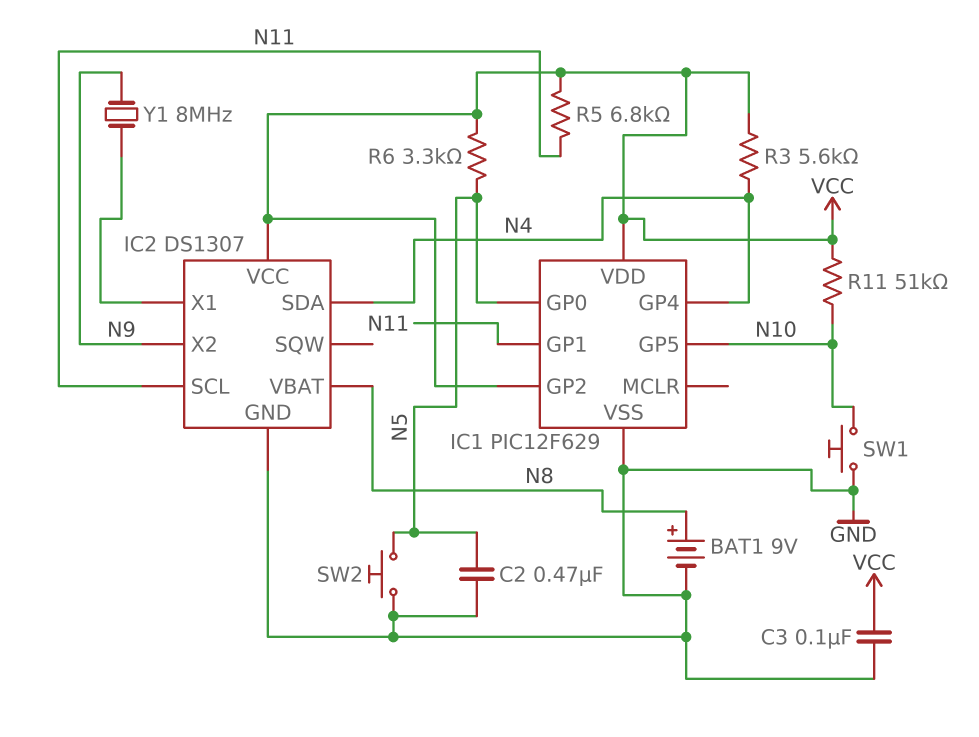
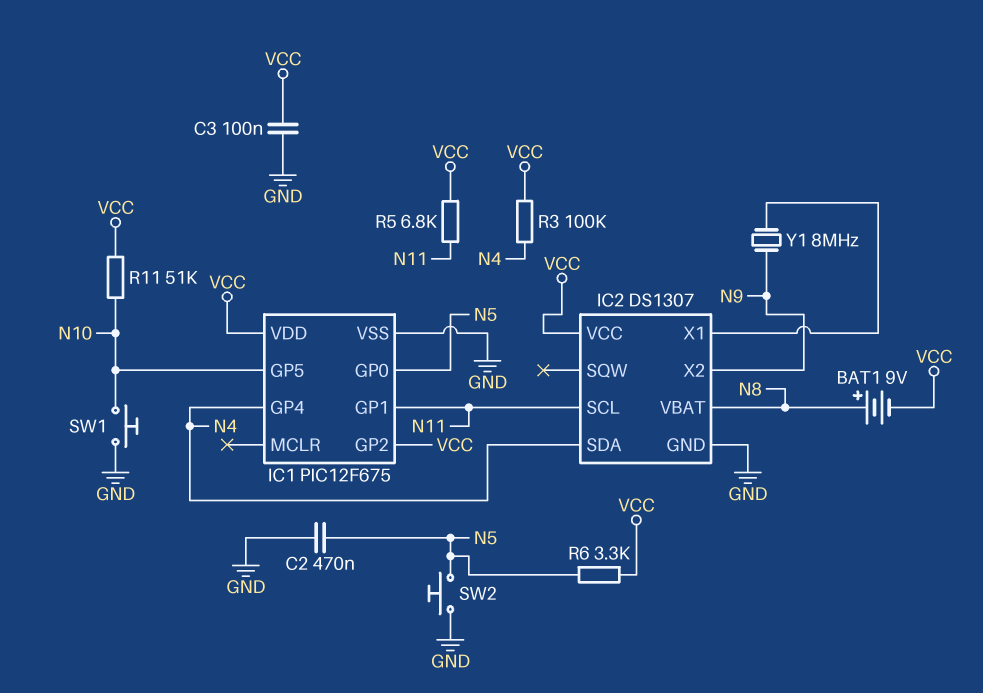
BAT1: 9V (plus N8, minus GND) -> 9V (plus N8, minus VCC)
IC1: PIC12F629 -> PIC12F675
R3: 5.6k (N4, VCC) -> 100k (N4, VCC)

